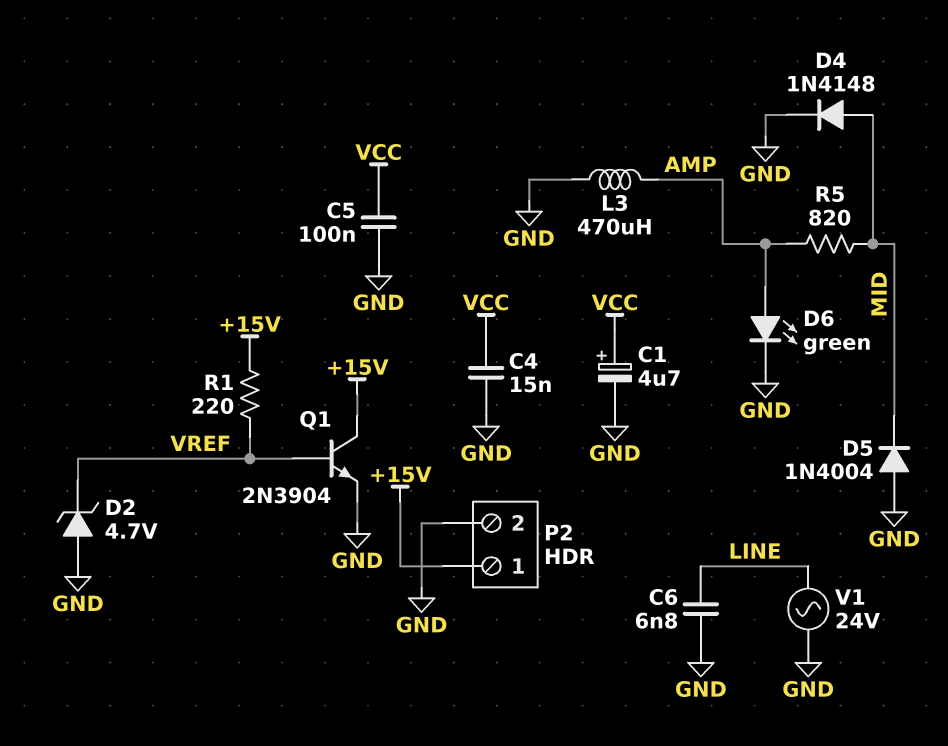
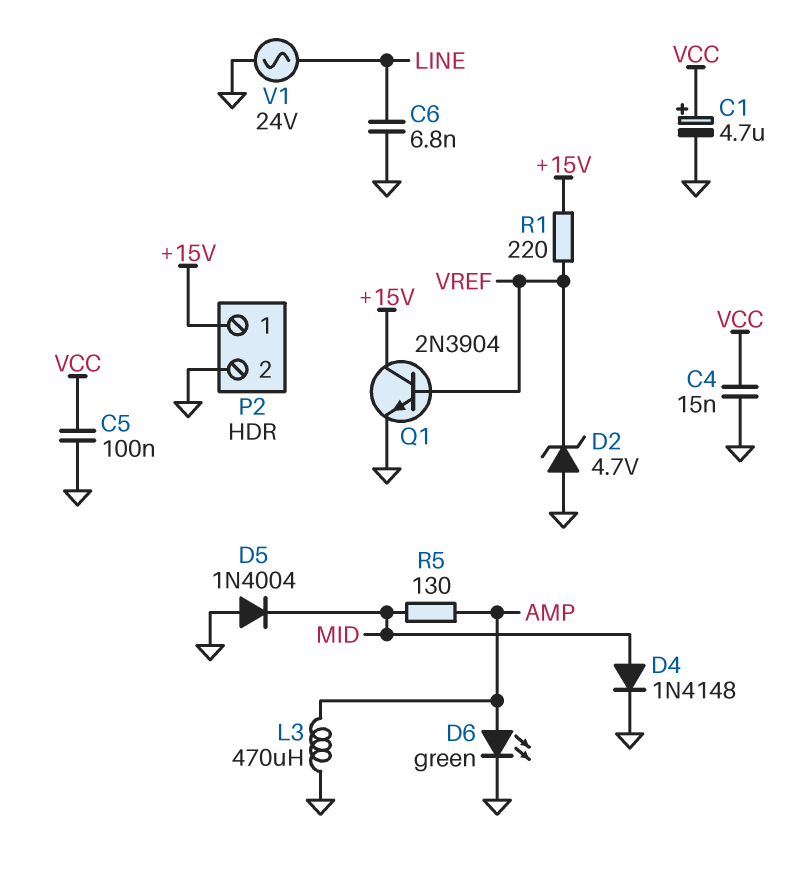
R5: 820 (AMP, MID) -> 130 (AMP, MID)

